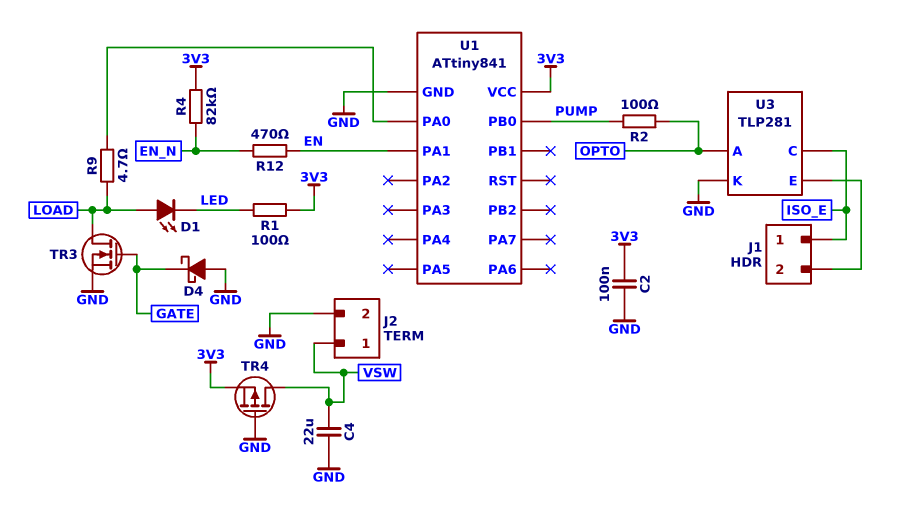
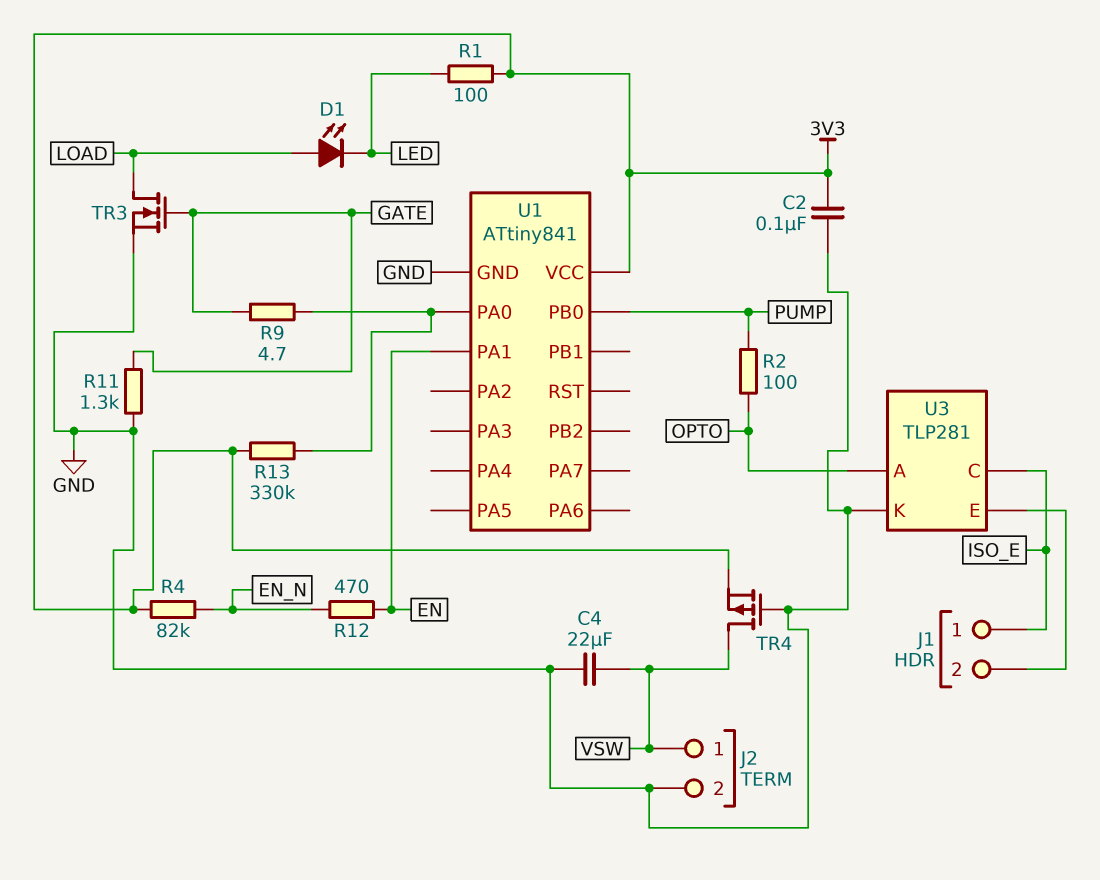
D4: schottky (A GND, K GATE) -> none
R9: 4.7 (LOAD, U1/PA0) -> 4.7 (GATE, U1/PA0)
R11: none -> 1.3k (GATE, GND)
R13: none -> 330k (3V3, U1/PA0)

